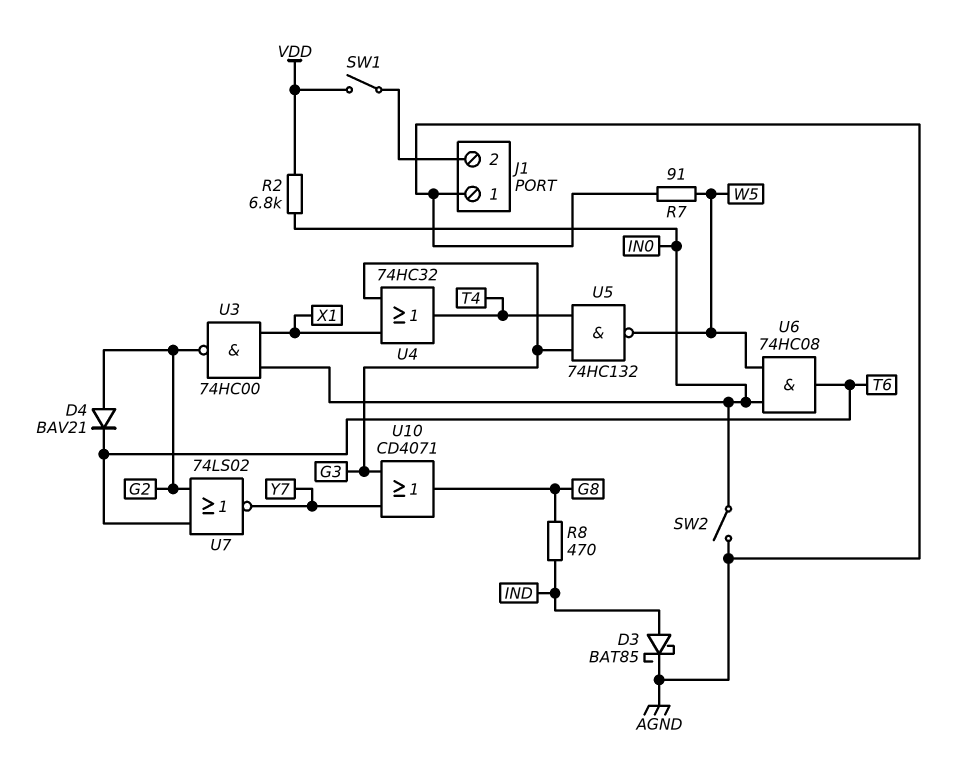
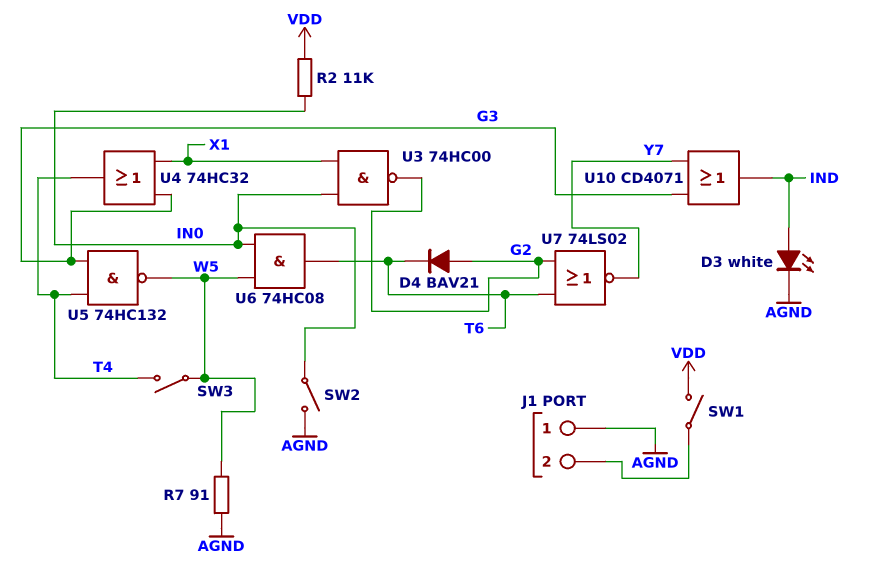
D3: schottky BAT85 (A IND, K AGND) -> LED white (A IND, K AGND)
R2: 6.8k (IN0, VDD) -> 11k (IN0, VDD)
R8: 470 (G8, IND) -> none
SW3: none -> switch (T4, W5)
U10: OR CD4071 (in G3, in Y7, out G8) -> OR CD4071 (in G3, in Y7, out IND)

